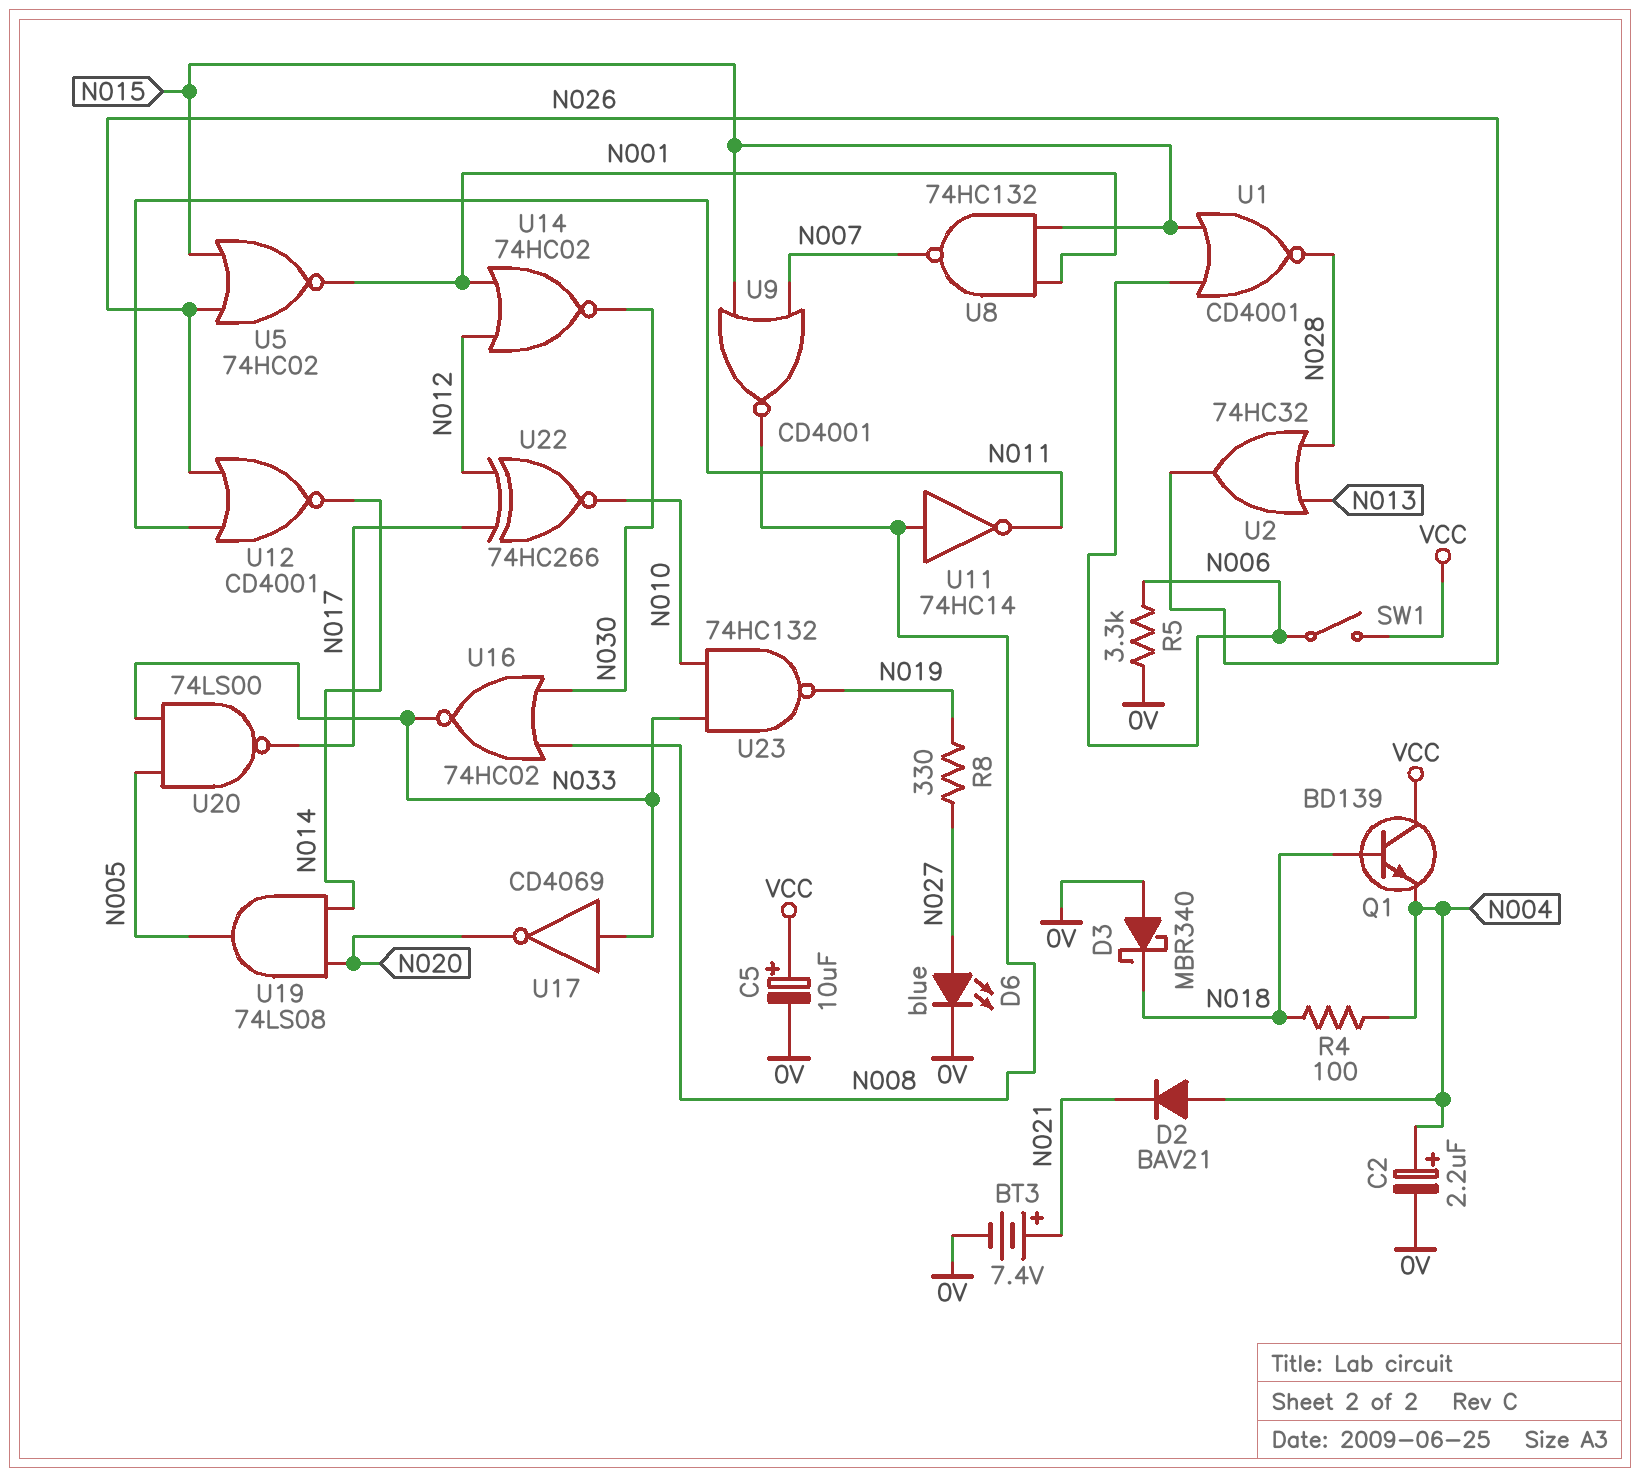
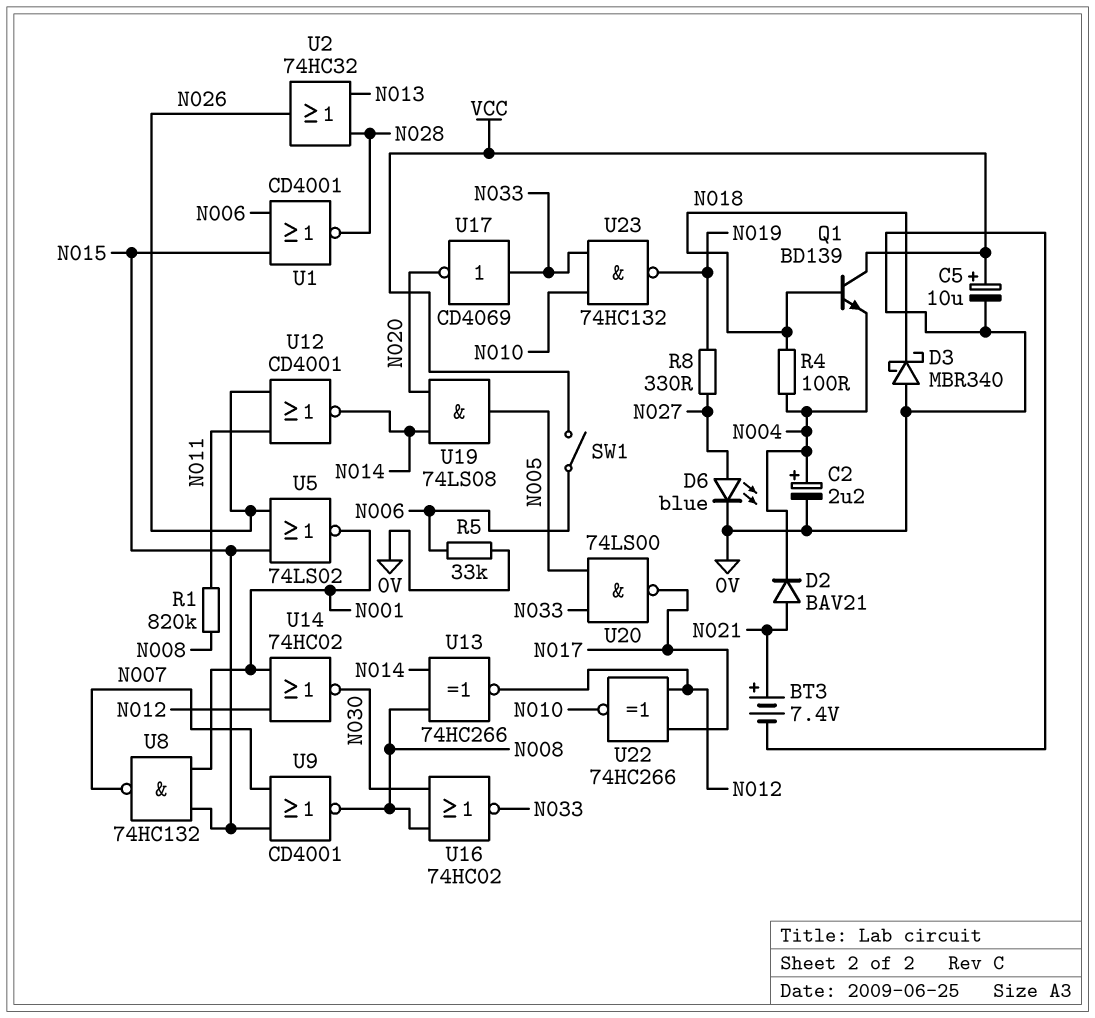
D2: diode BAV21 (A N004, K N021) -> diode BAV21 (A N021, K N004)
R1: none -> 820k (N008, N011)
R5: 3.3k (0V, N006) -> 33k (0V, N006)
U5: NOR 74HC02 (in N015, in N026, out N001) -> NOR 74LS02 (in N015, in N026, out N001)
U11: NOT 74HC14 (in N008, out N011) -> none
U13: none -> XNOR 74HC266 (in N008, in N014, out N012)

